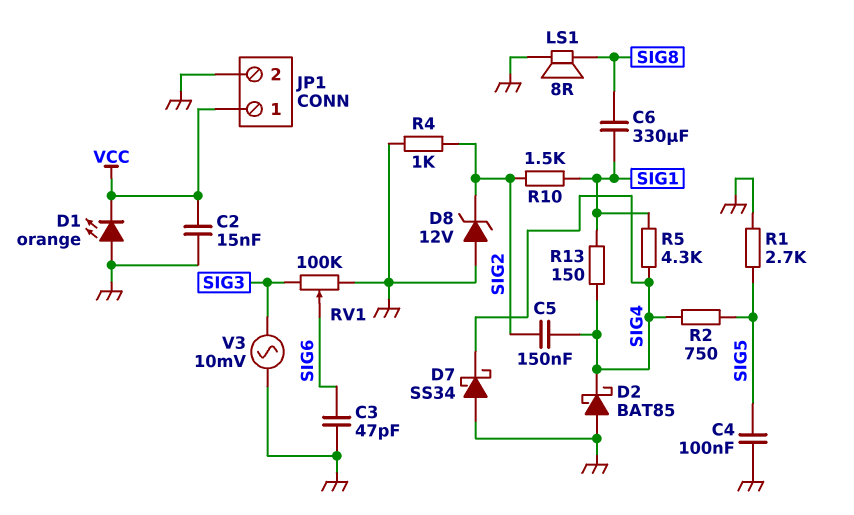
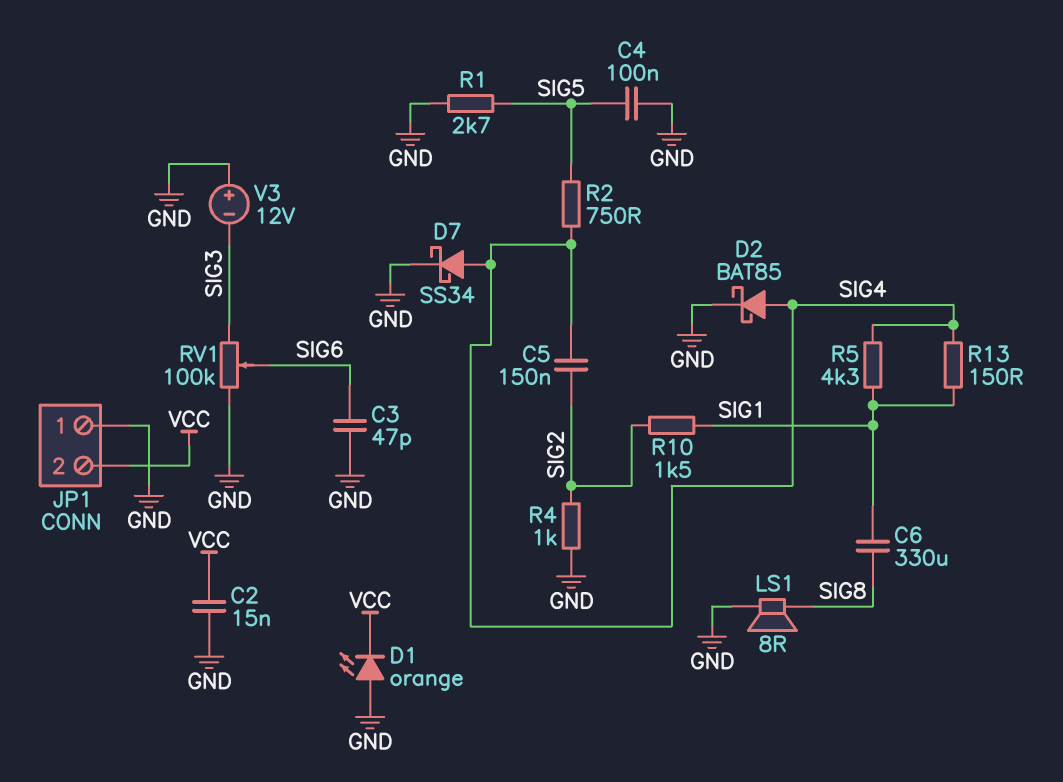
D2: schottky BAT85 (A GND, K SIG4) -> schottky BAT85 (A SIG4, K GND)
D7: schottky SS34 (A GND, K SIG4) -> schottky SS34 (A SIG4, K GND)
D8: zener 12V (A GND, K SIG2) -> none
JP1 pin 1: VCC -> GND
JP1 pin 2: GND -> VCC
V3: AC 10mV (GND, SIG3) -> 12V (plus GND, minus SIG3)

